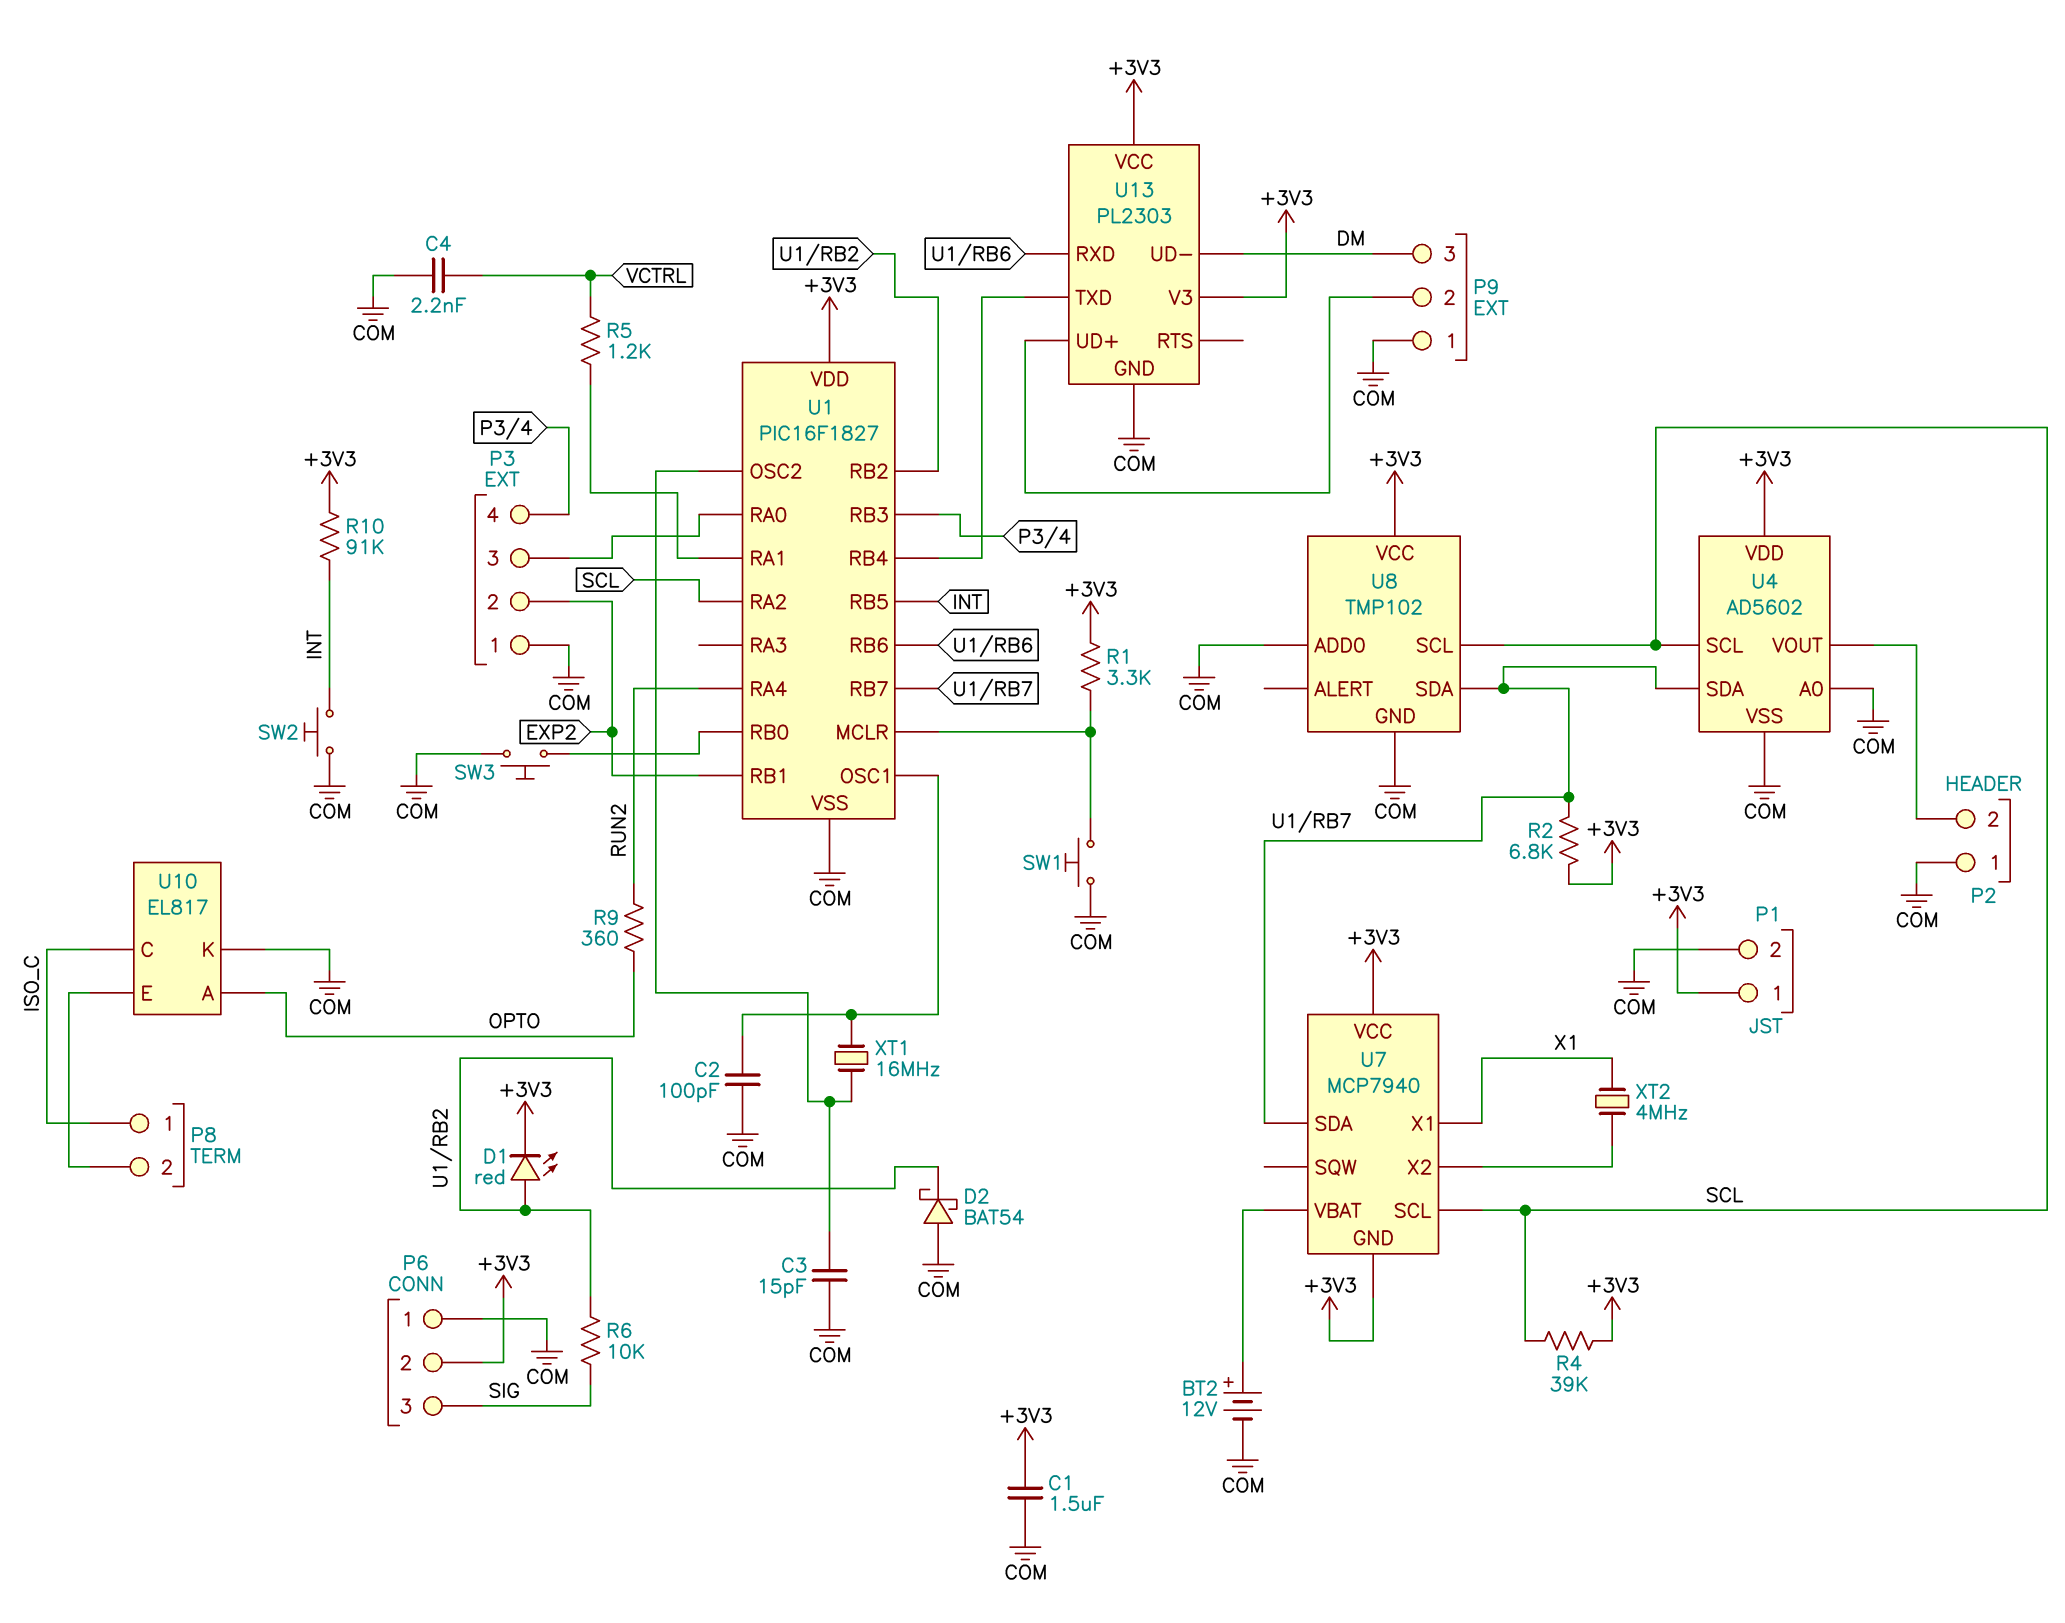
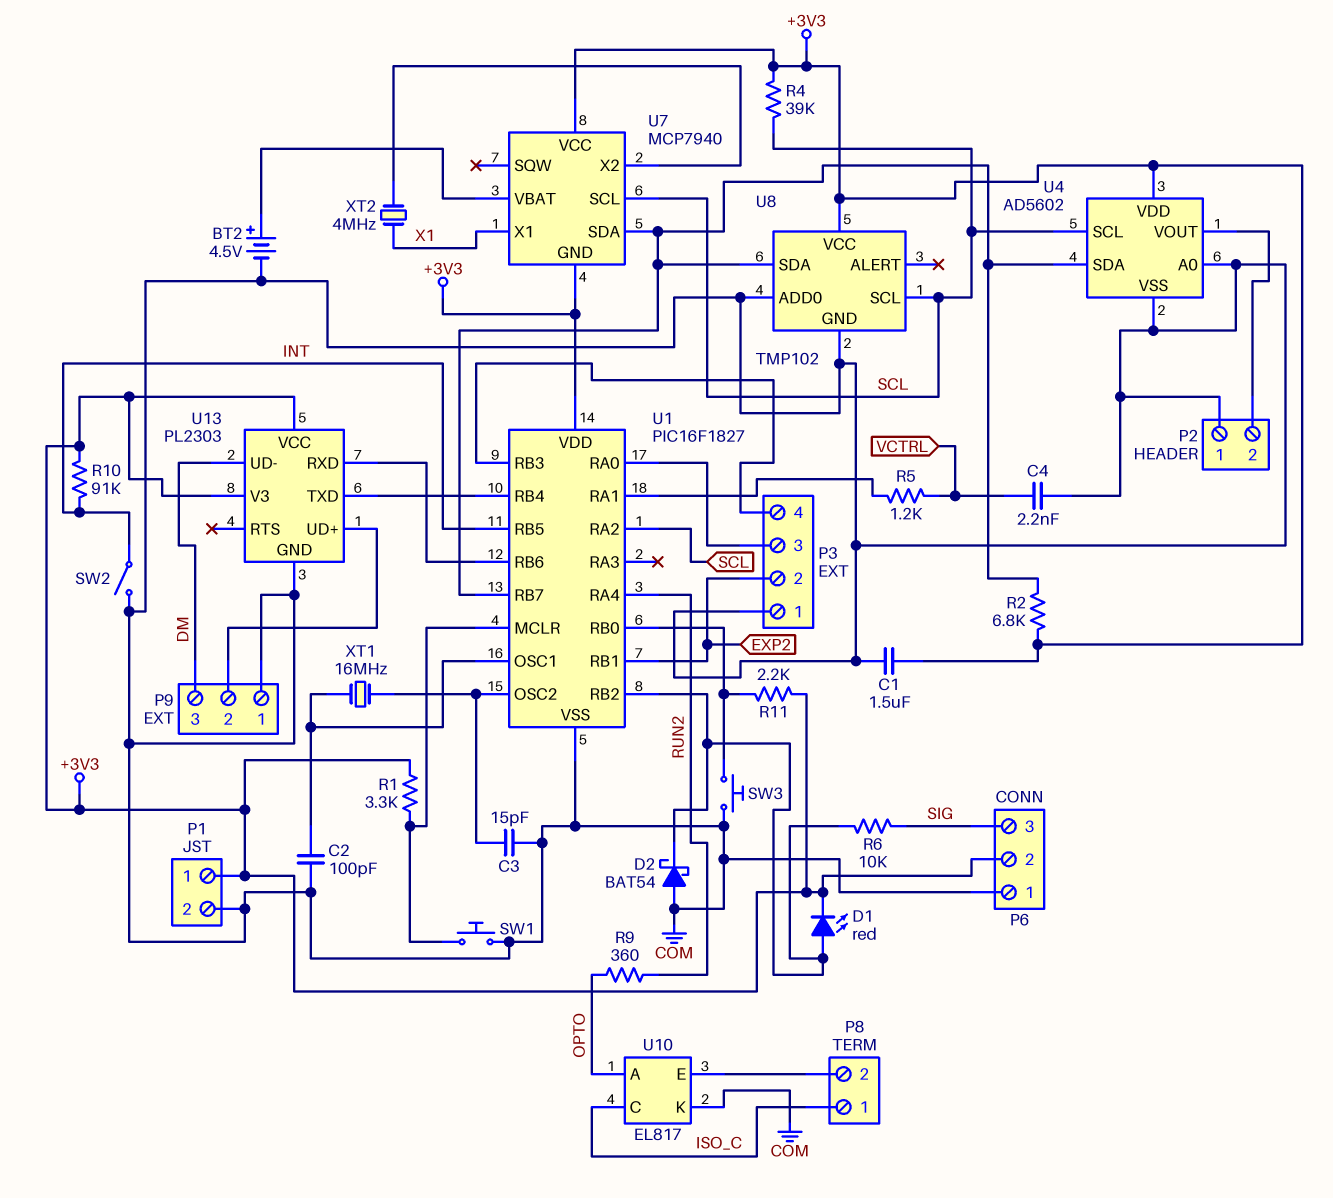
BT2: 12V (plus U7/VBAT, minus COM) -> 4.5V (plus U7/VBAT, minus COM)
R11: none -> 2.2k (+3V3, U1/RB0)
SW2: button (COM, INT) -> switch (COM, INT)

